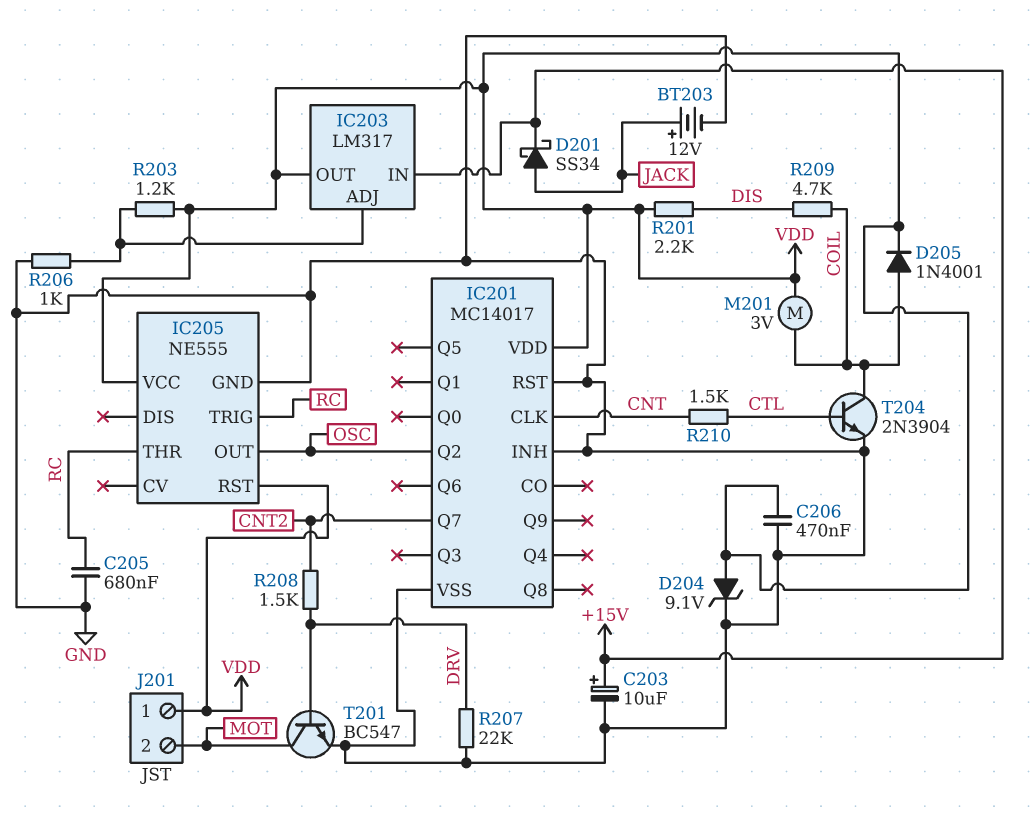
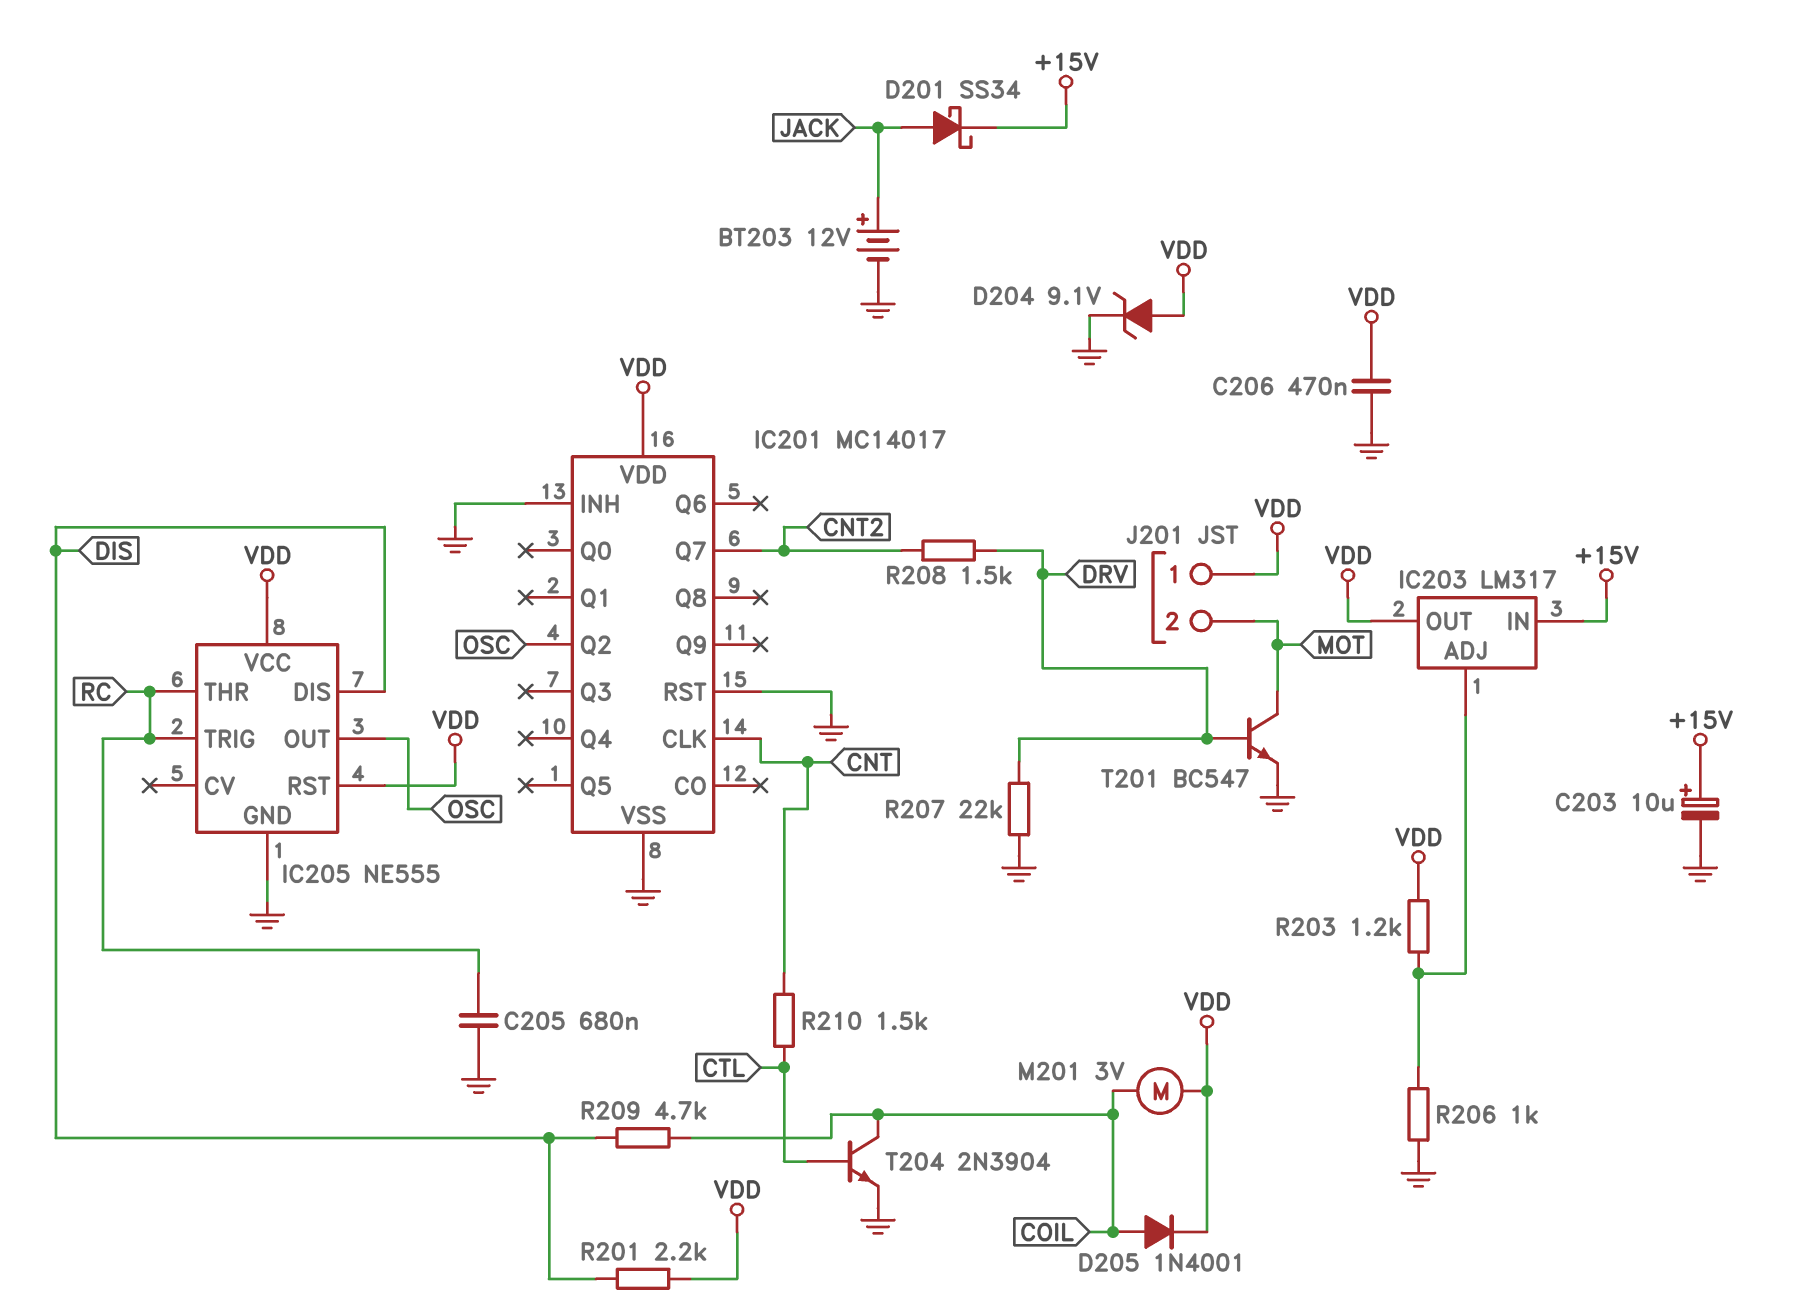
IC205 pin DIS: none -> DIS

